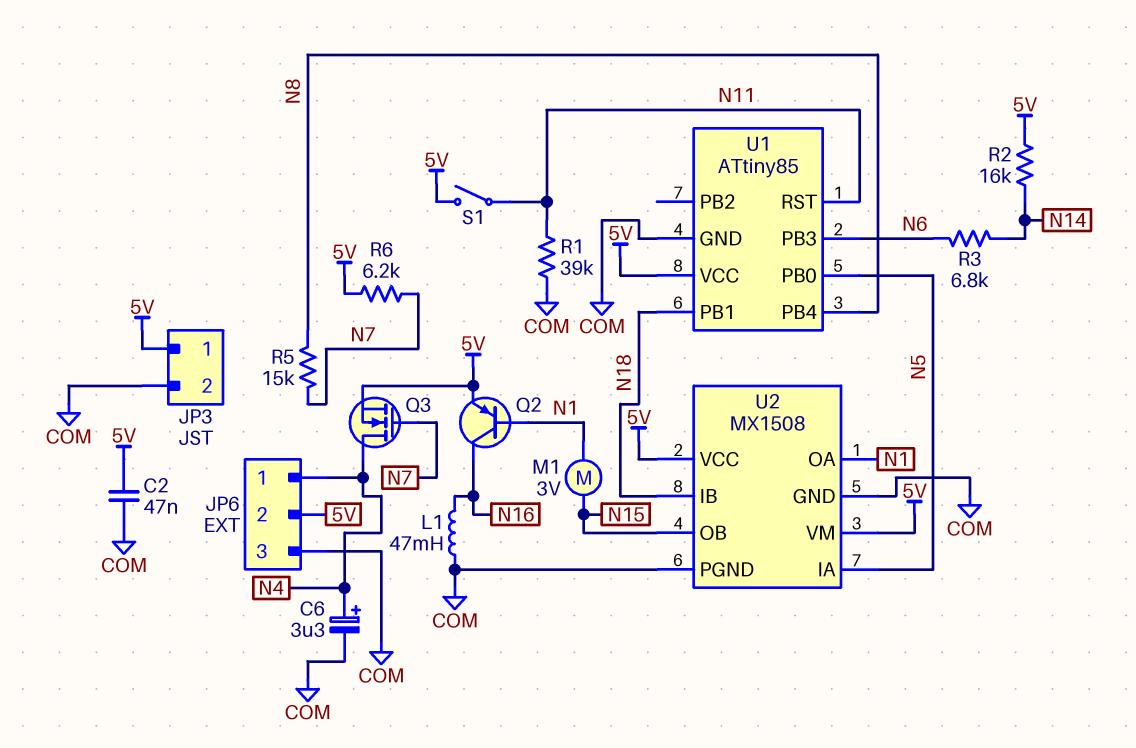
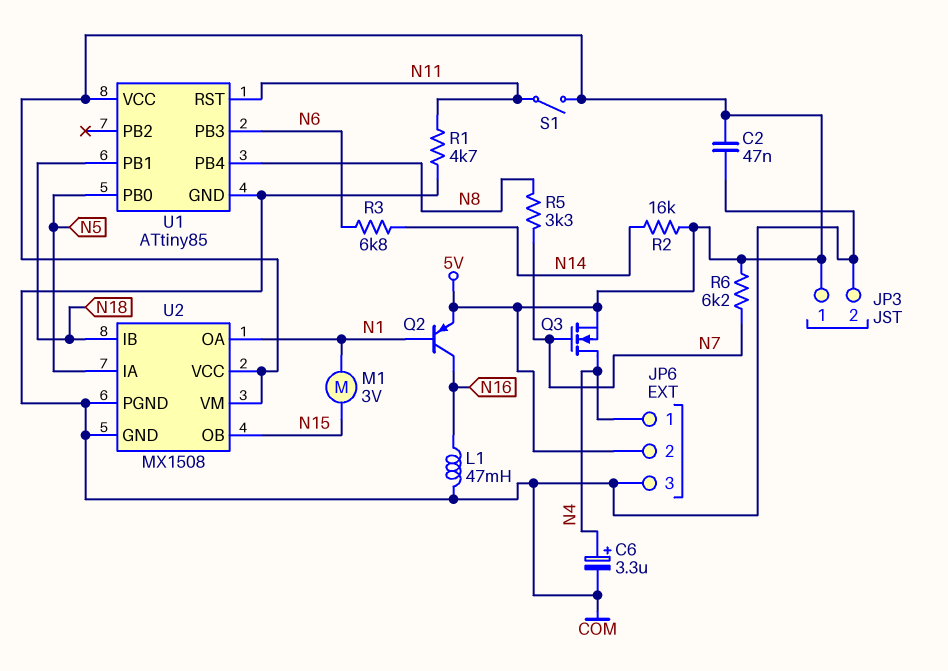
R1: 39k (COM, N11) -> 4.7k (COM, N11)
R5: 15k (N7, N8) -> 3.3k (N7, N8)

